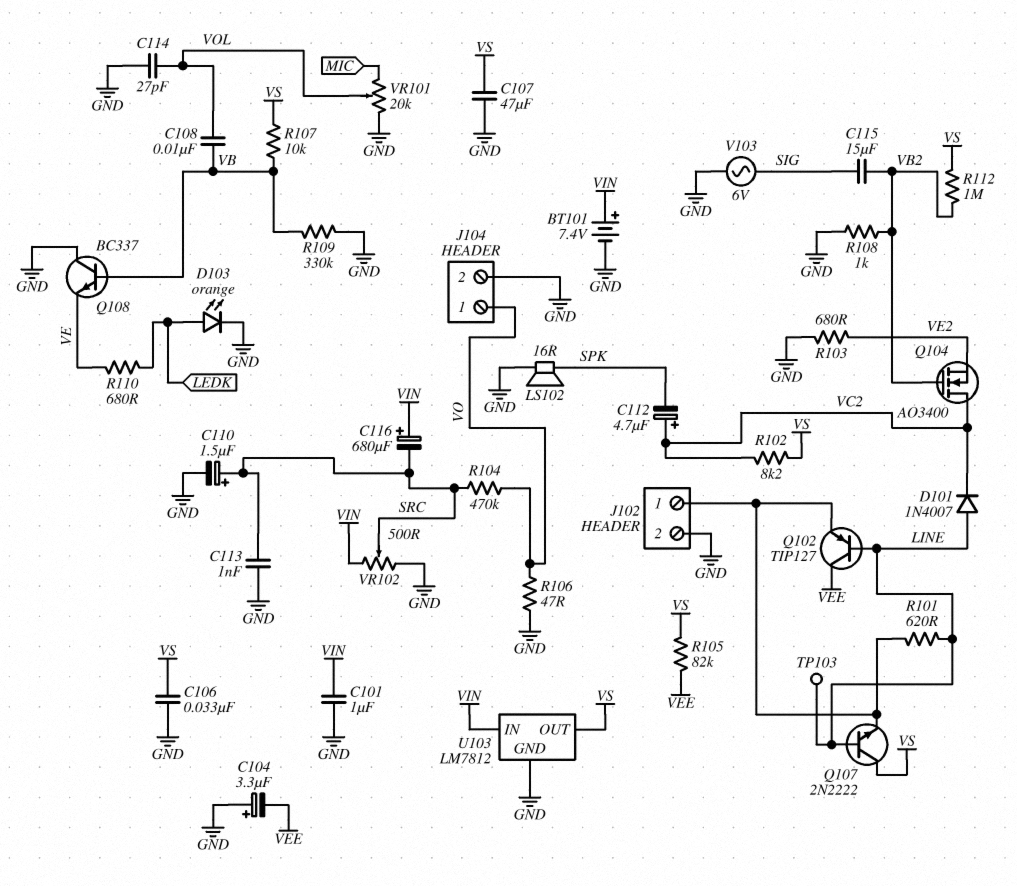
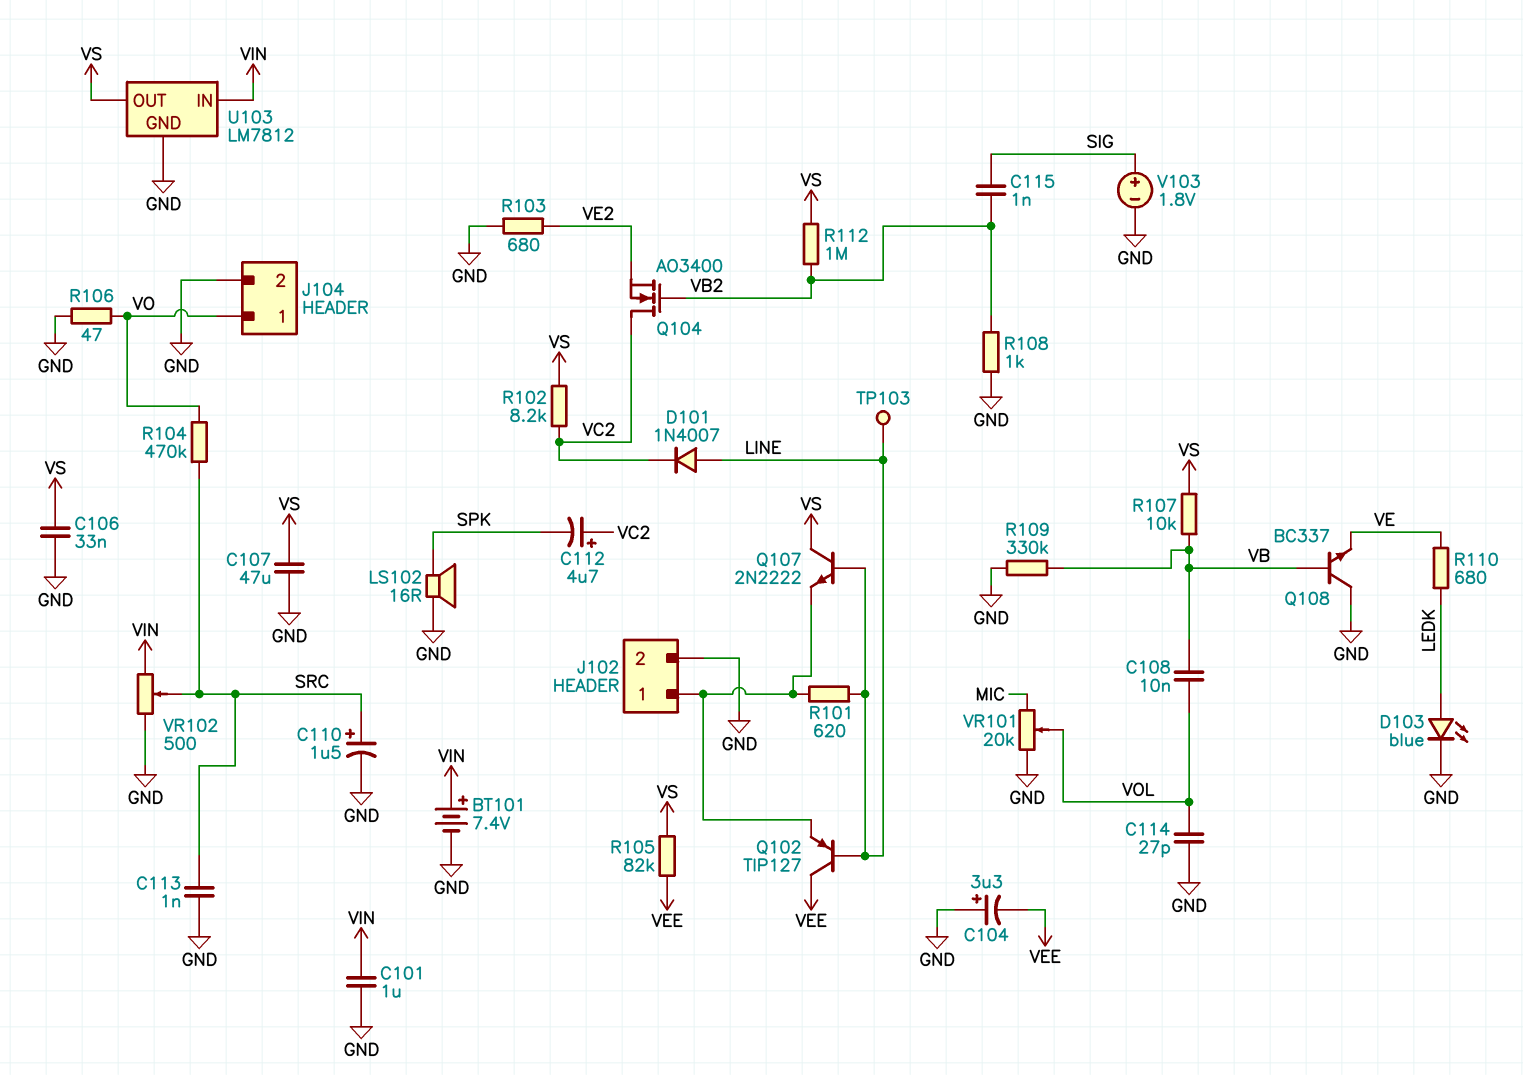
C115: 15uF (SIG, VB2) -> 1nF (SIG, VB2)
C116: 680uF (plus VIN, minus SRC) -> none
D103: LED orange (A LEDK, K GND) -> LED blue (A LEDK, K GND)
V103: AC 6V (GND, SIG) -> 1.8V (plus SIG, minus GND)

